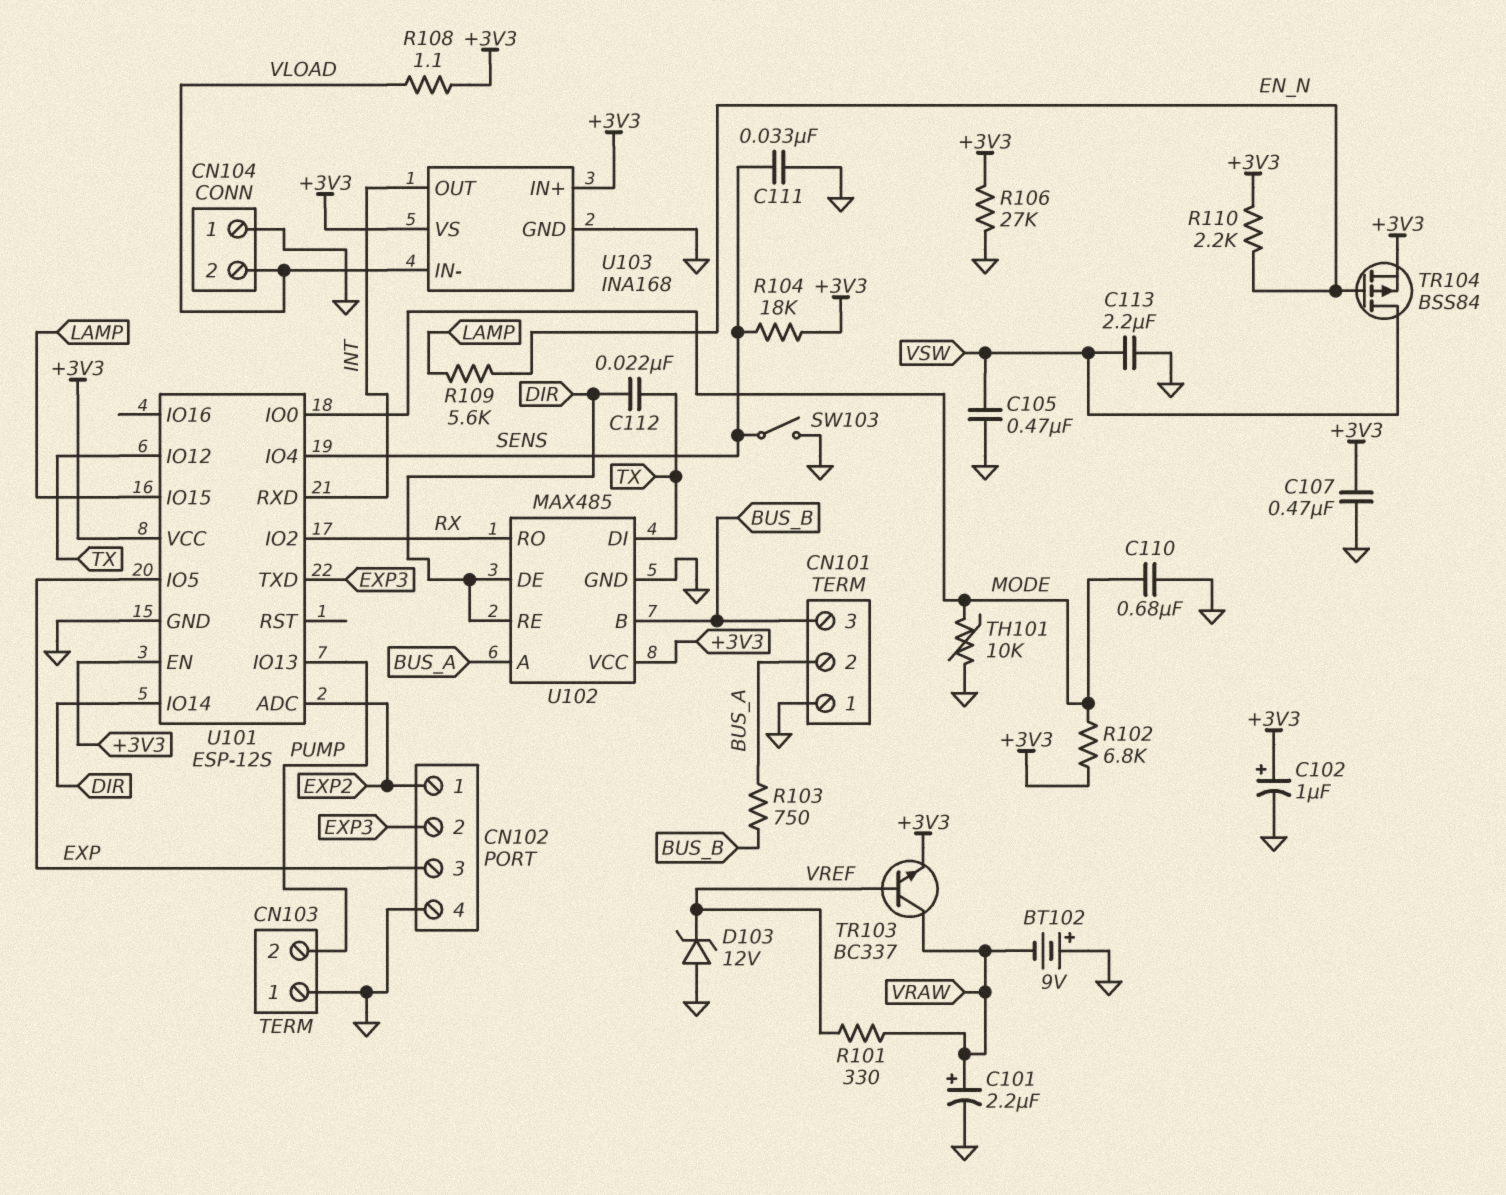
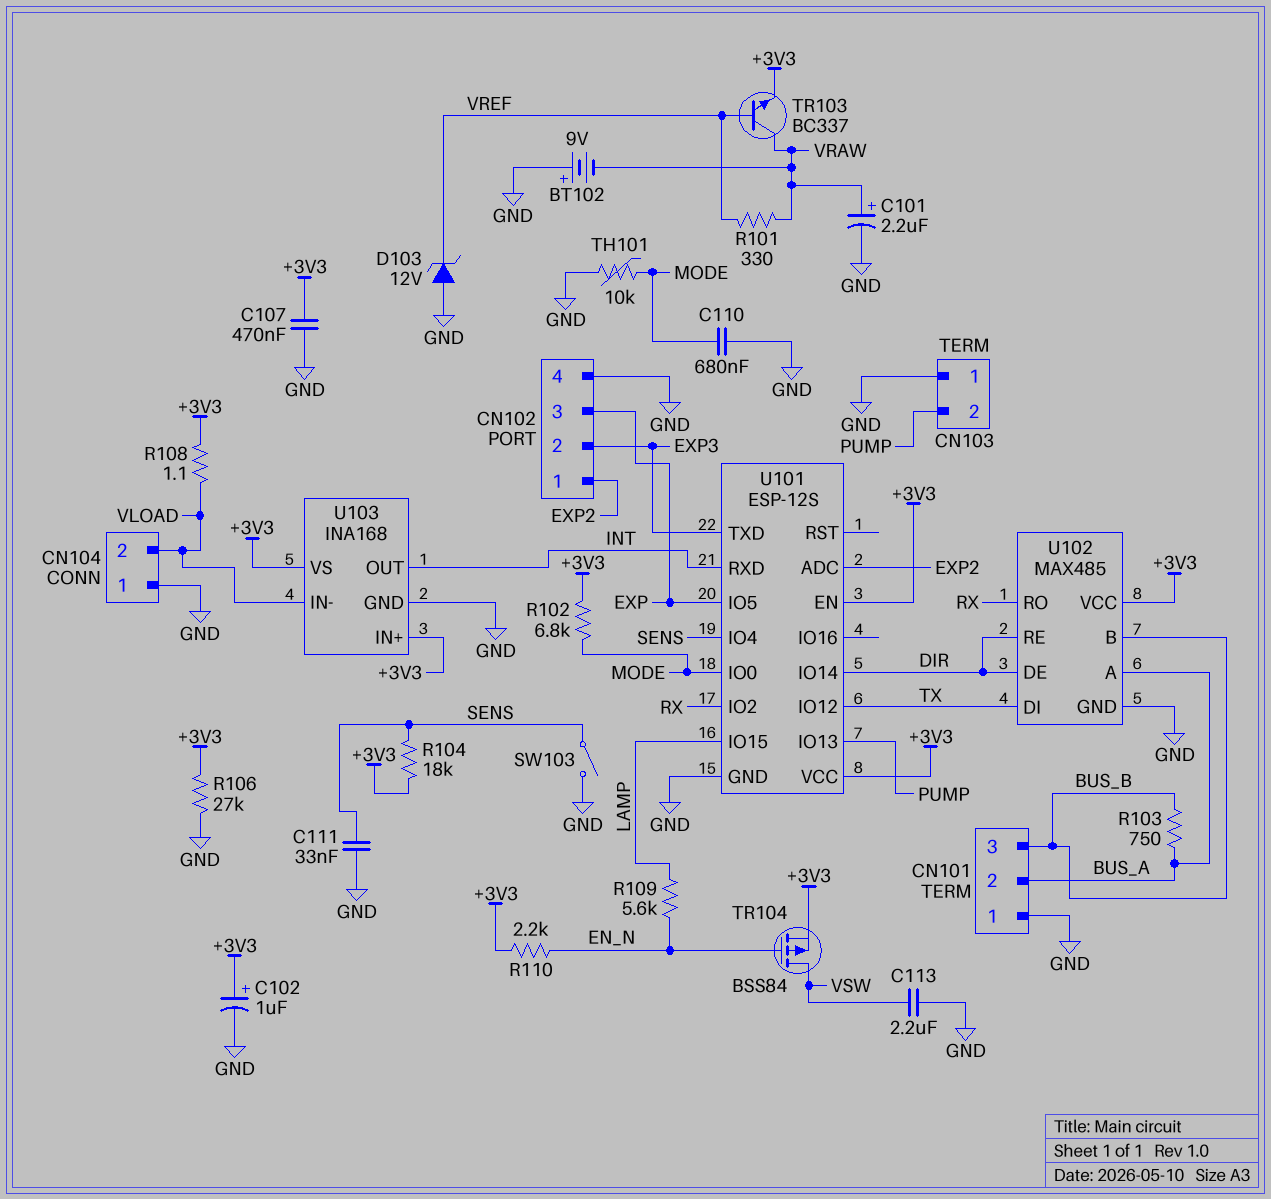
C105: 470nF (GND, VSW) -> none
C112: 22nF (DIR, TX) -> none

